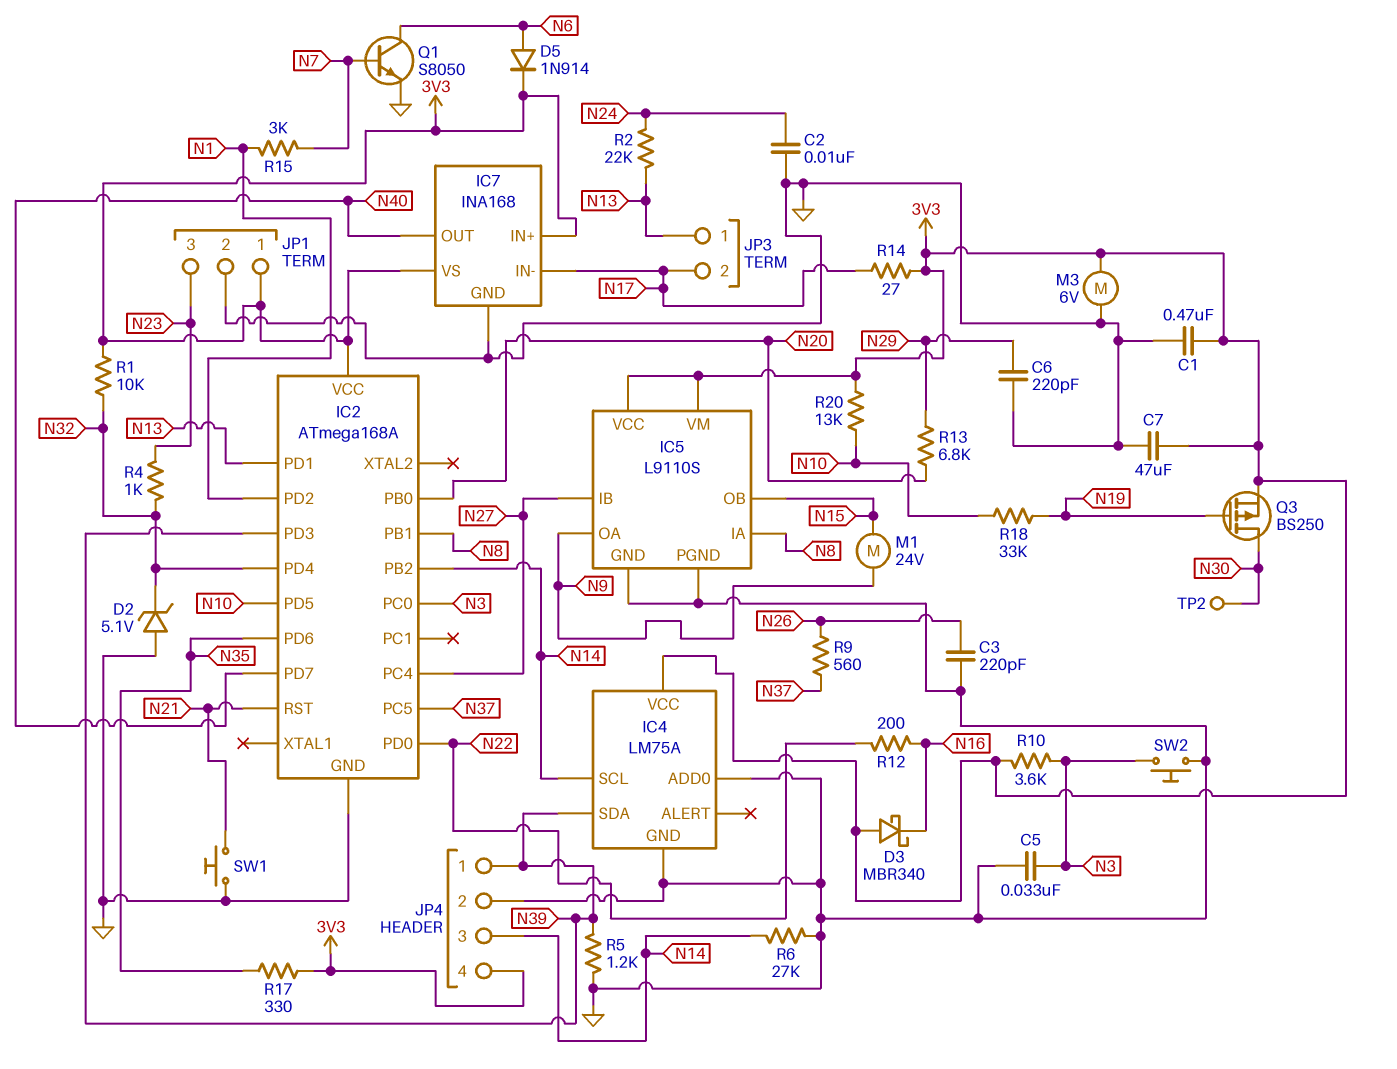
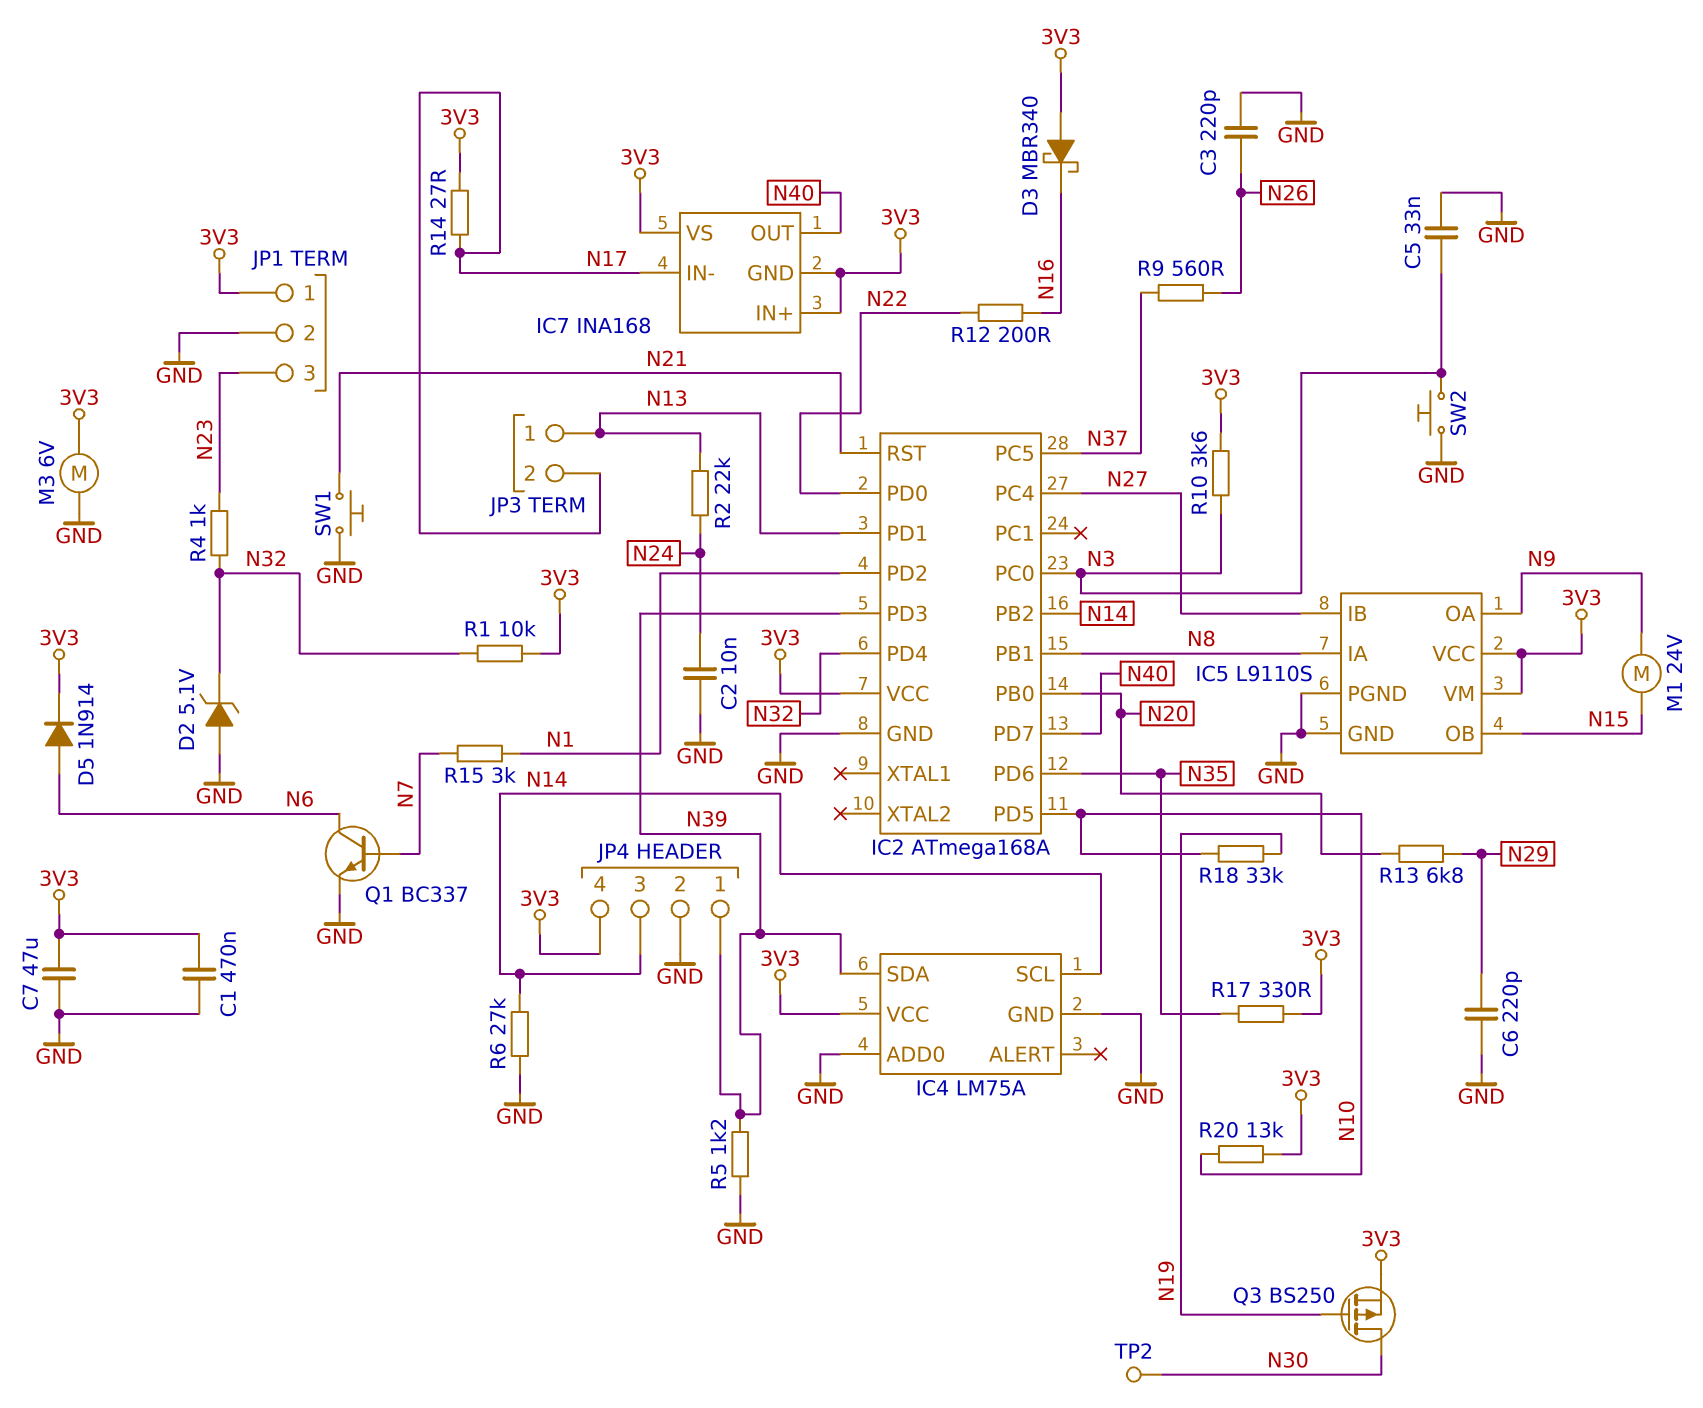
IC7 pin GND: GND -> 3V3
Q1: NPN S8050 (B N7, C N6, E GND) -> NPN BC337 (B N7, C N6, E GND)

